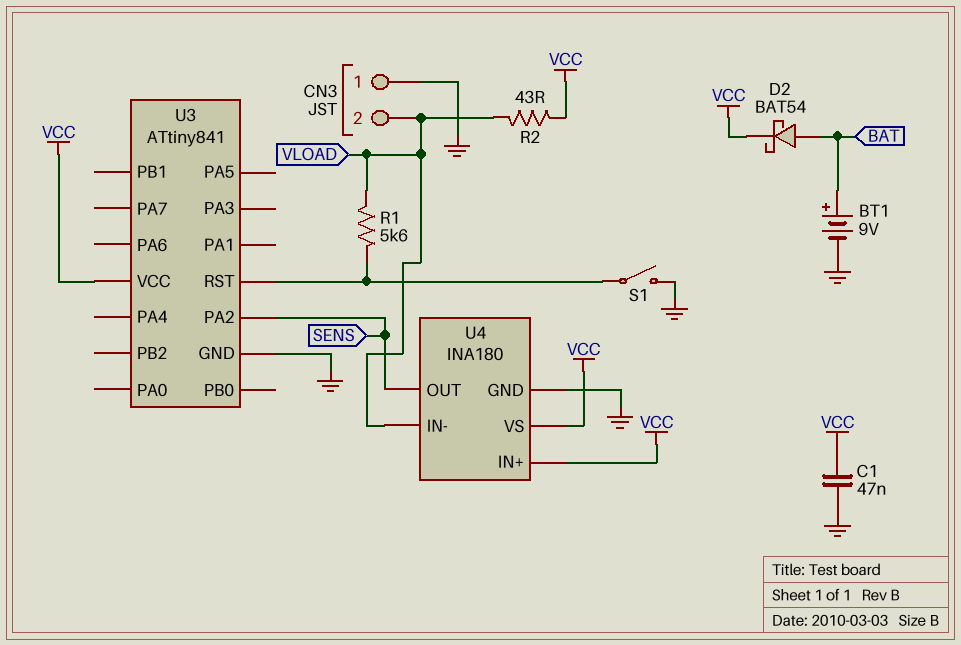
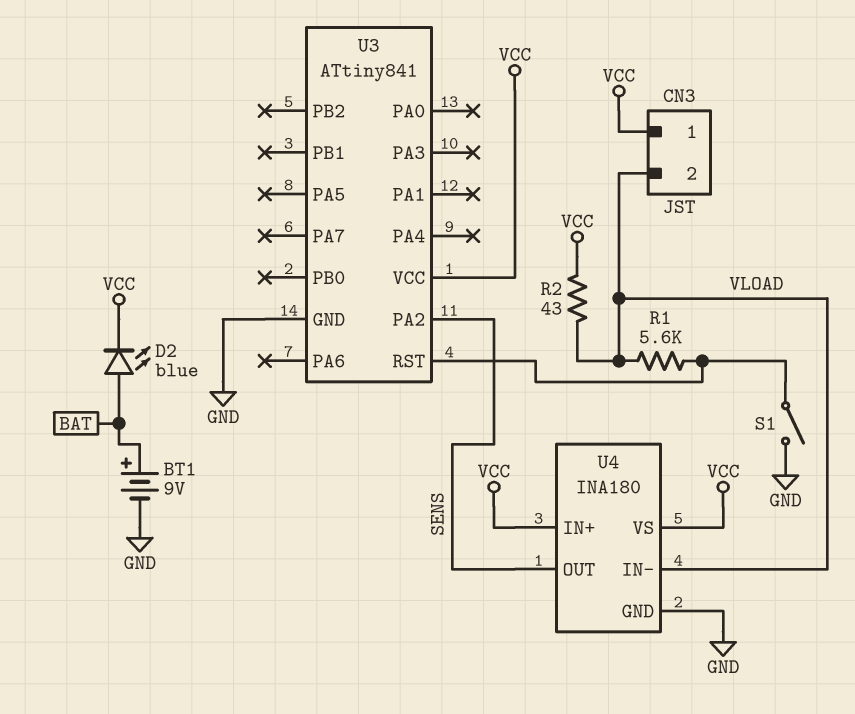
C1: 47nF (GND, VCC) -> none
CN3 pin 1: GND -> VCC
D2: schottky BAT54 (A BAT, K VCC) -> LED blue (A BAT, K VCC)

